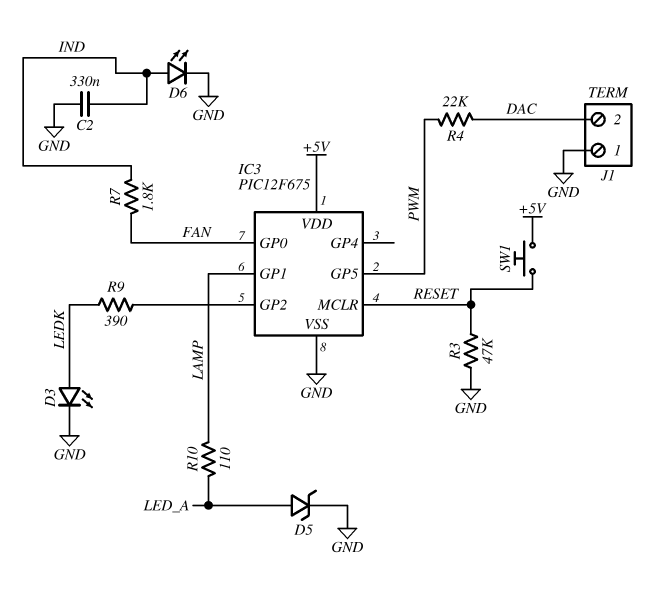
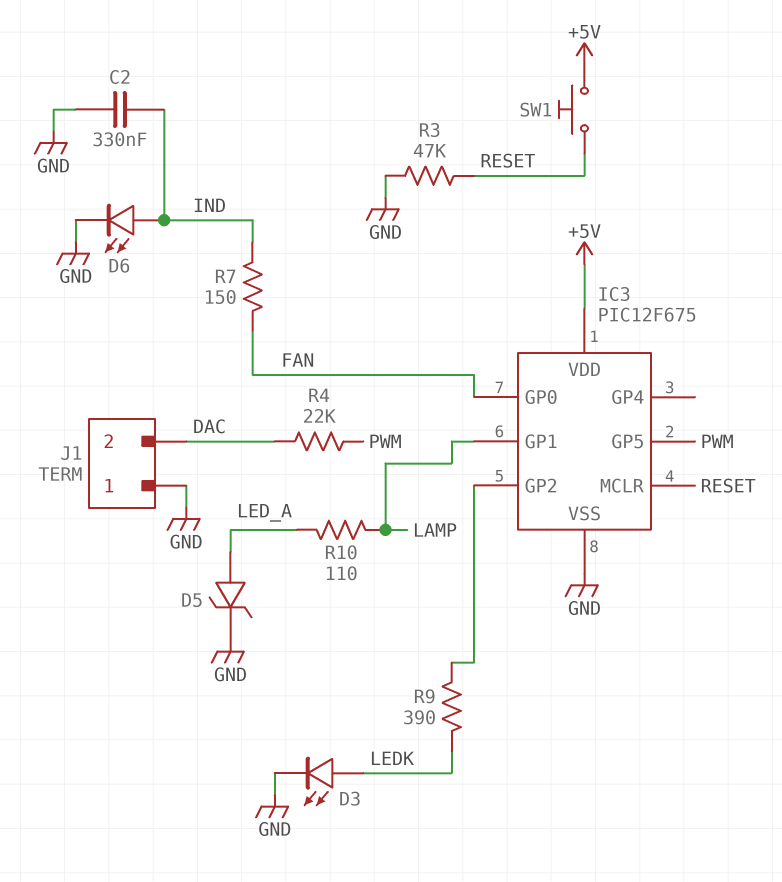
R7: 1.8k (FAN, IND) -> 150 (FAN, IND)

